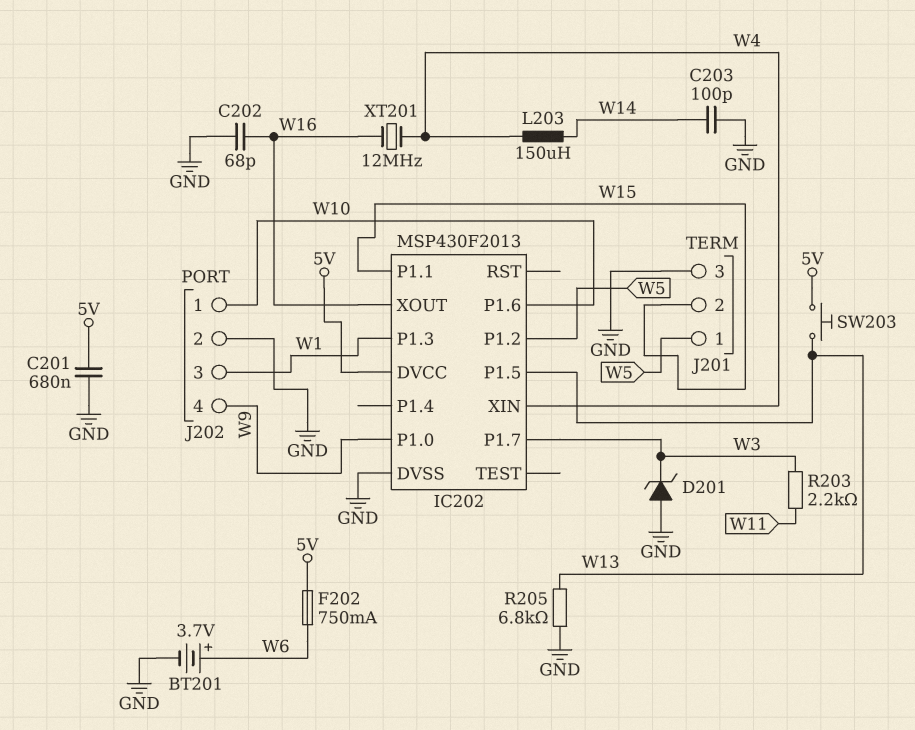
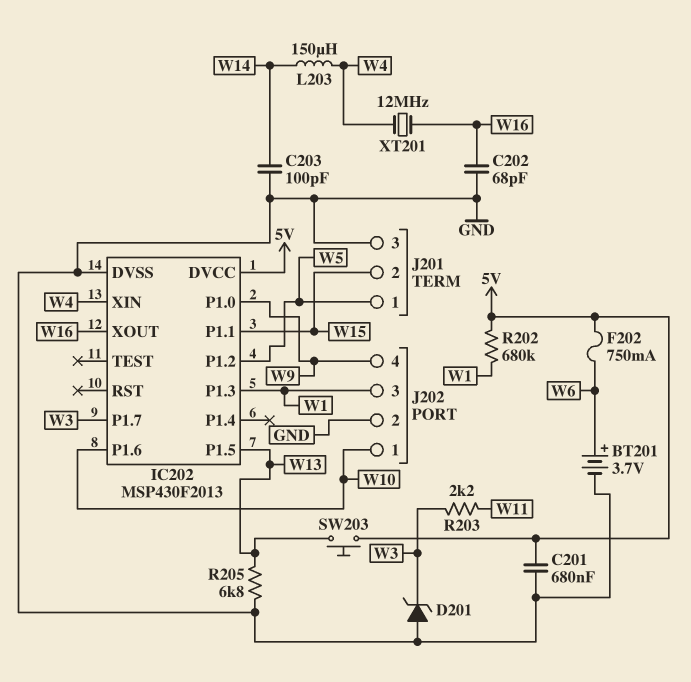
R202: none -> 680k (5V, W1)

